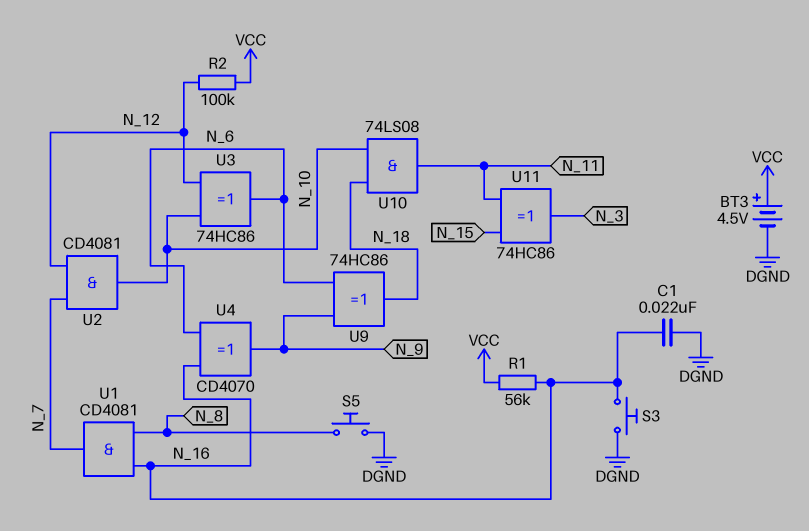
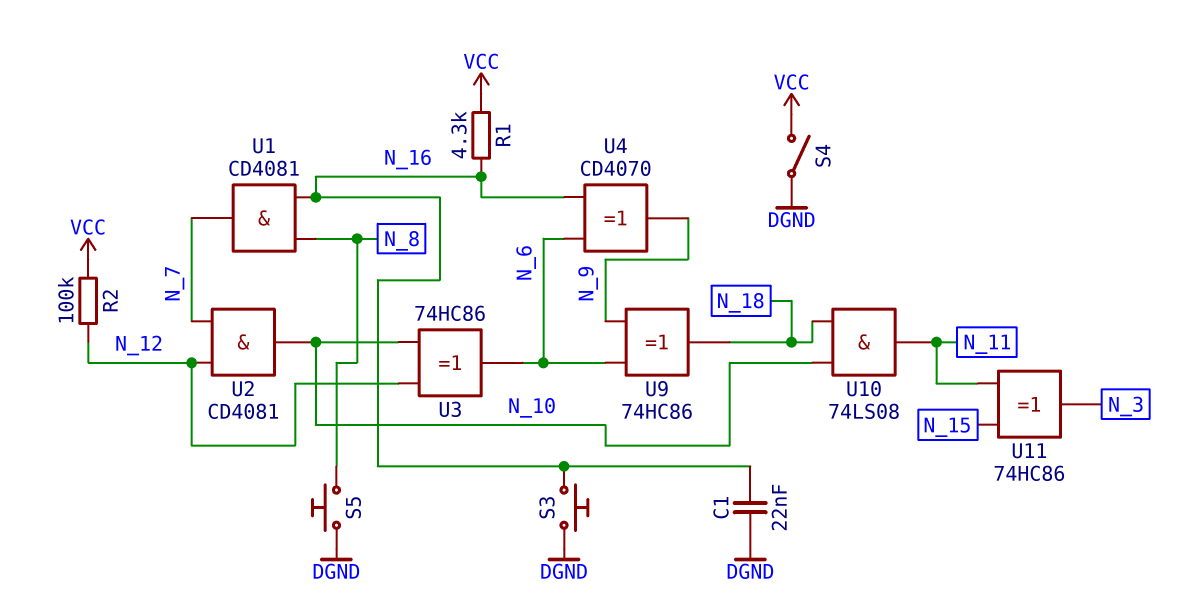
BT3: 4.5V (plus VCC, minus DGND) -> none
R1: 56k (N_16, VCC) -> 4.3k (N_16, VCC)
S4: none -> switch (DGND, VCC)

